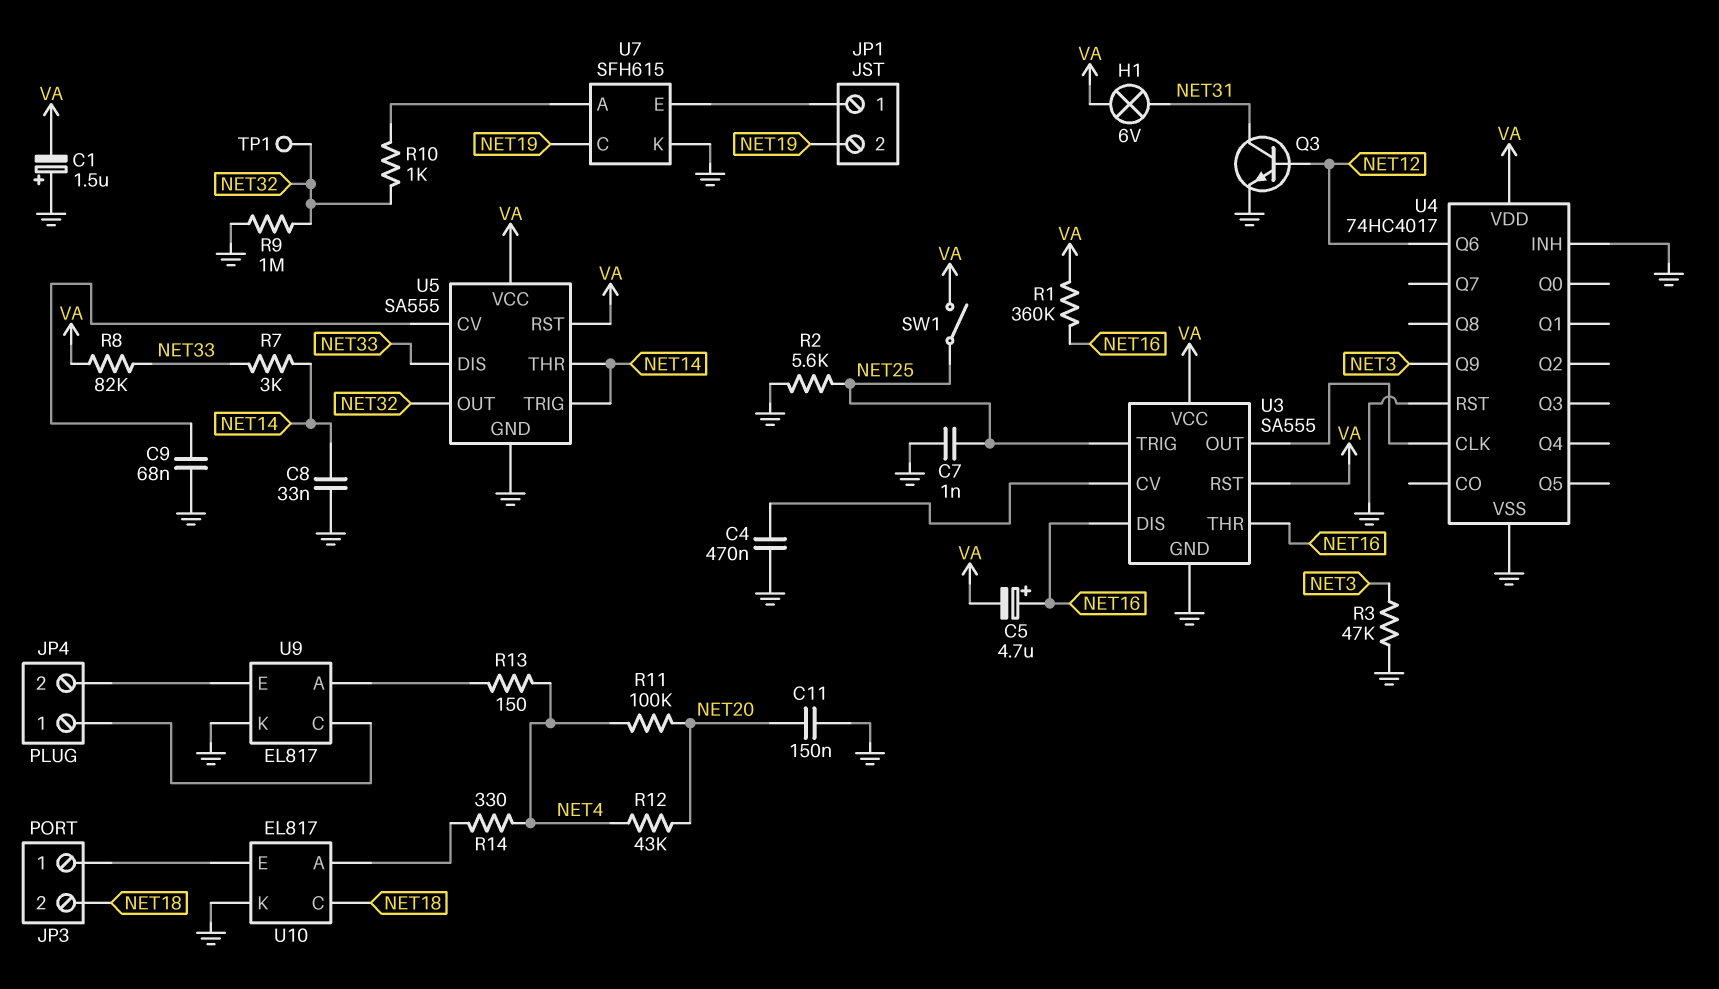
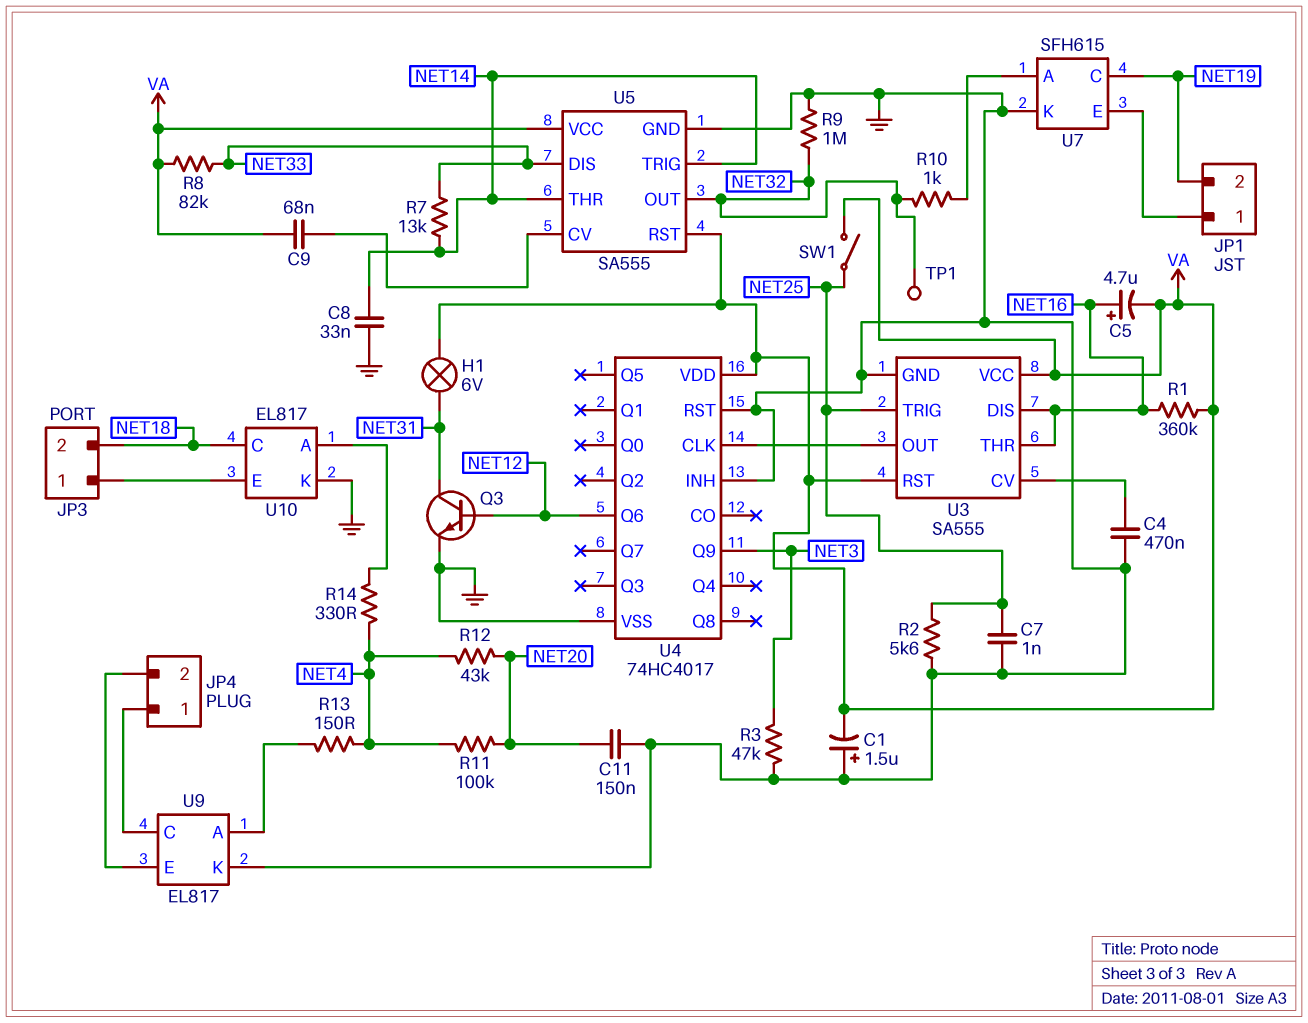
C9: 68nF (GND, U5/CV) -> 68nF (U5/CV, VA)
R7: 3k (NET14, NET33) -> 13k (NET14, NET33)

